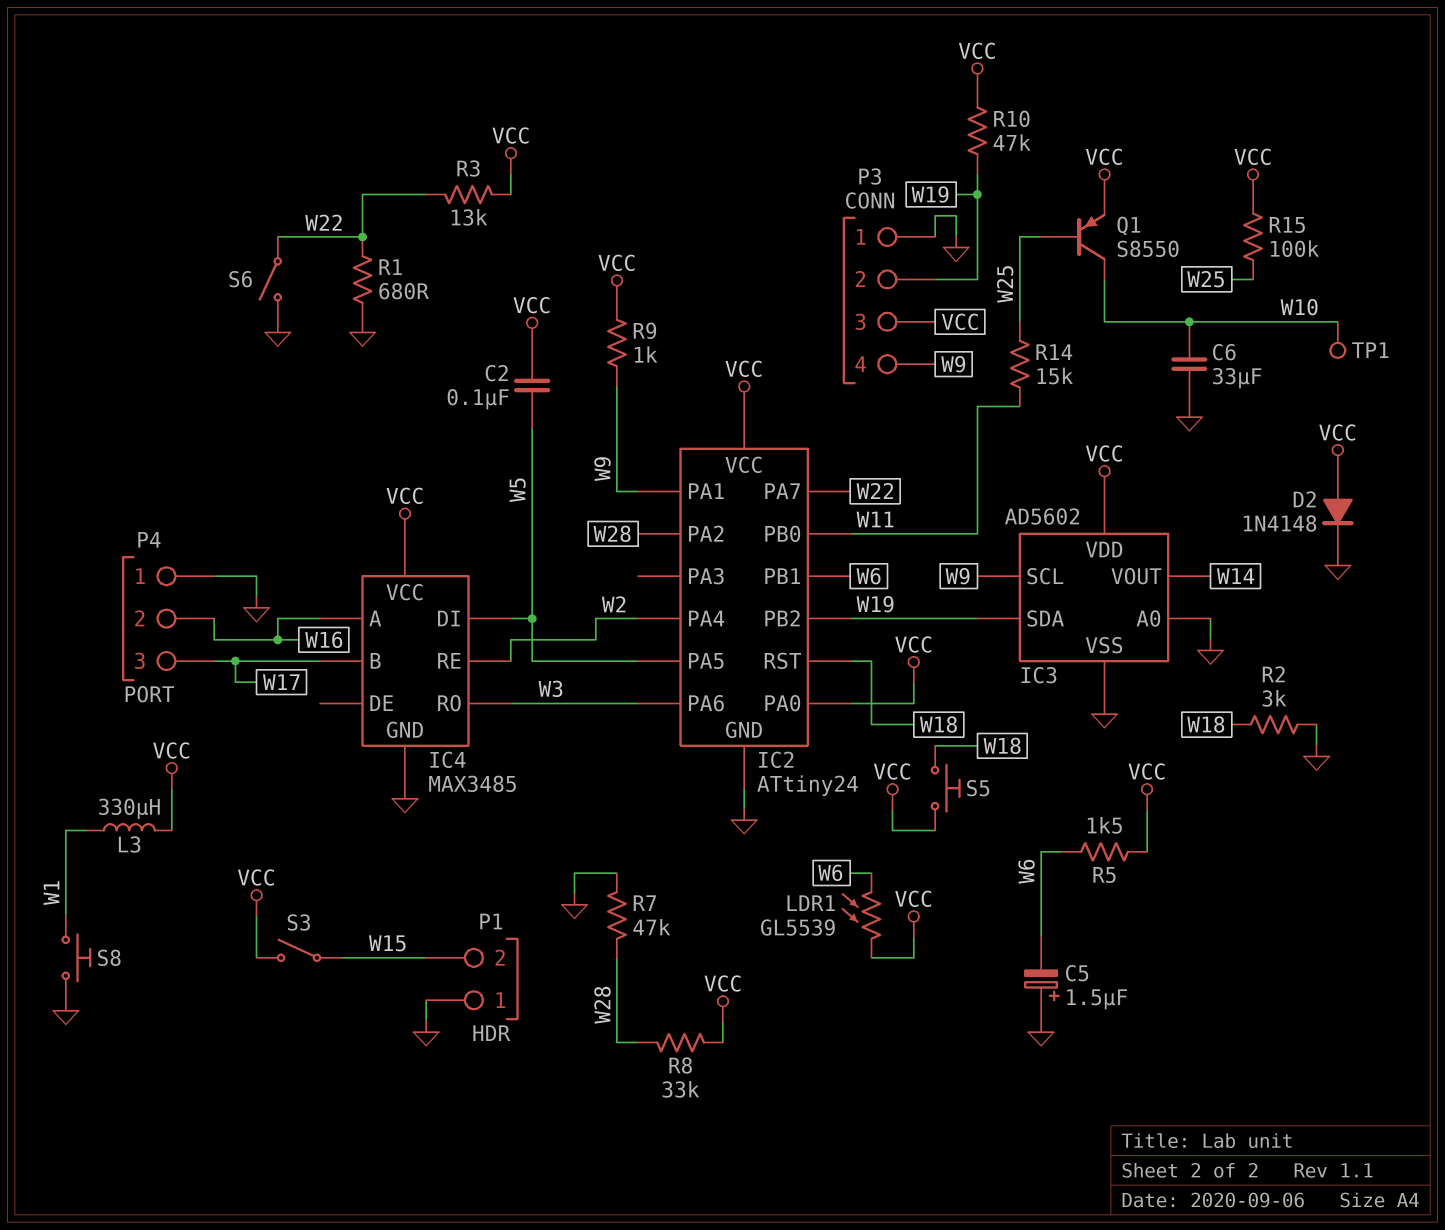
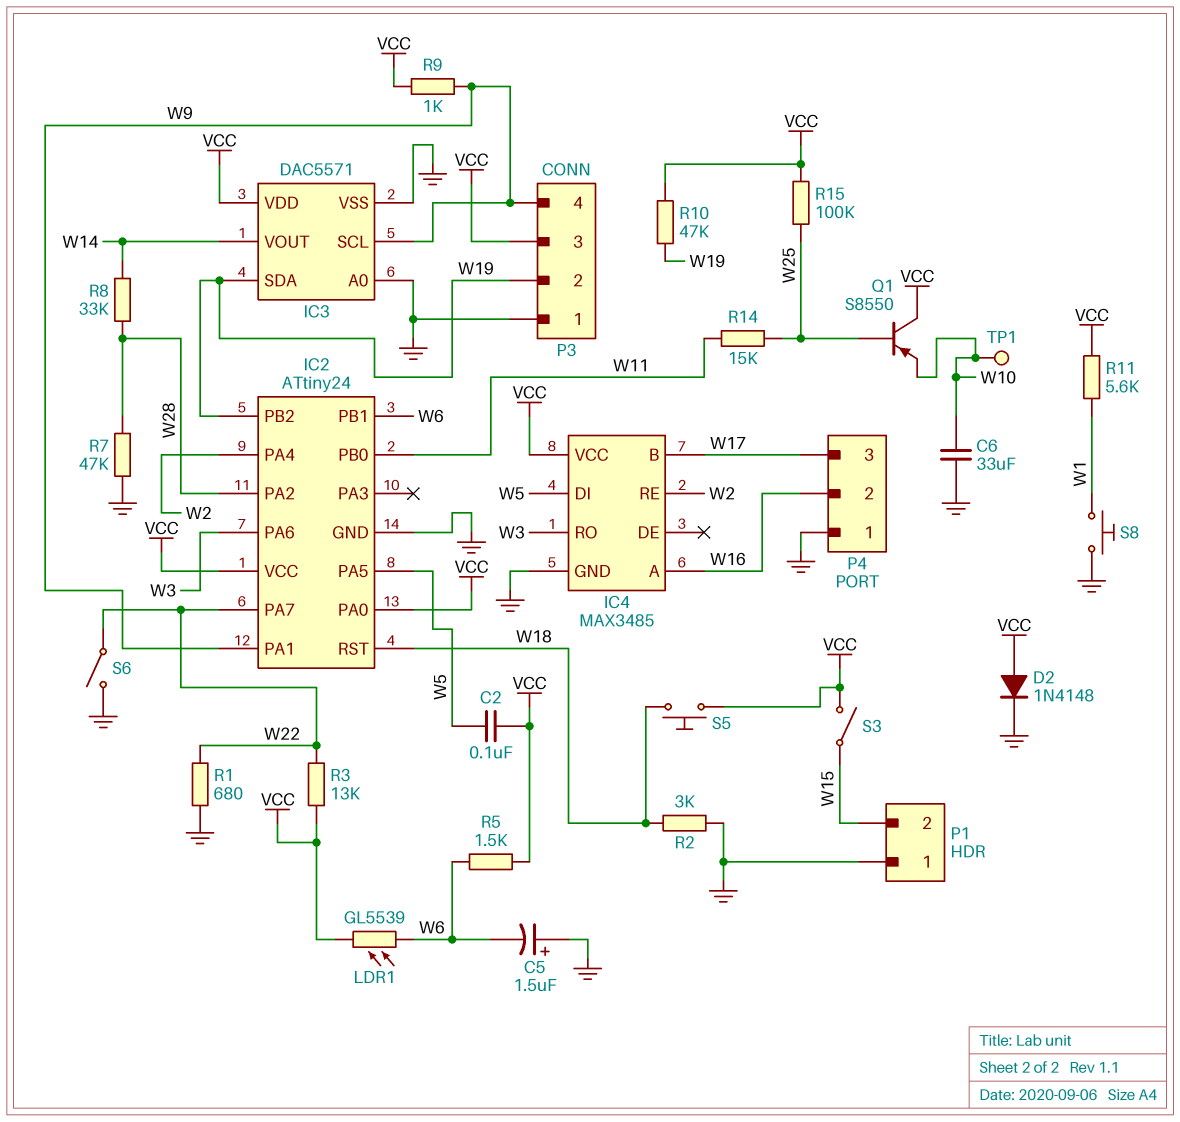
IC3: AD5602 -> DAC5571
L3: 330uH (VCC, W1) -> none
Q1: PNP S8550 (B W25, C W10, E VCC) -> PNP S8550 (B W25, C VCC, E W10)
R8: 33k (VCC, W28) -> 33k (W14, W28)
R11: none -> 5.6k (VCC, W1)

